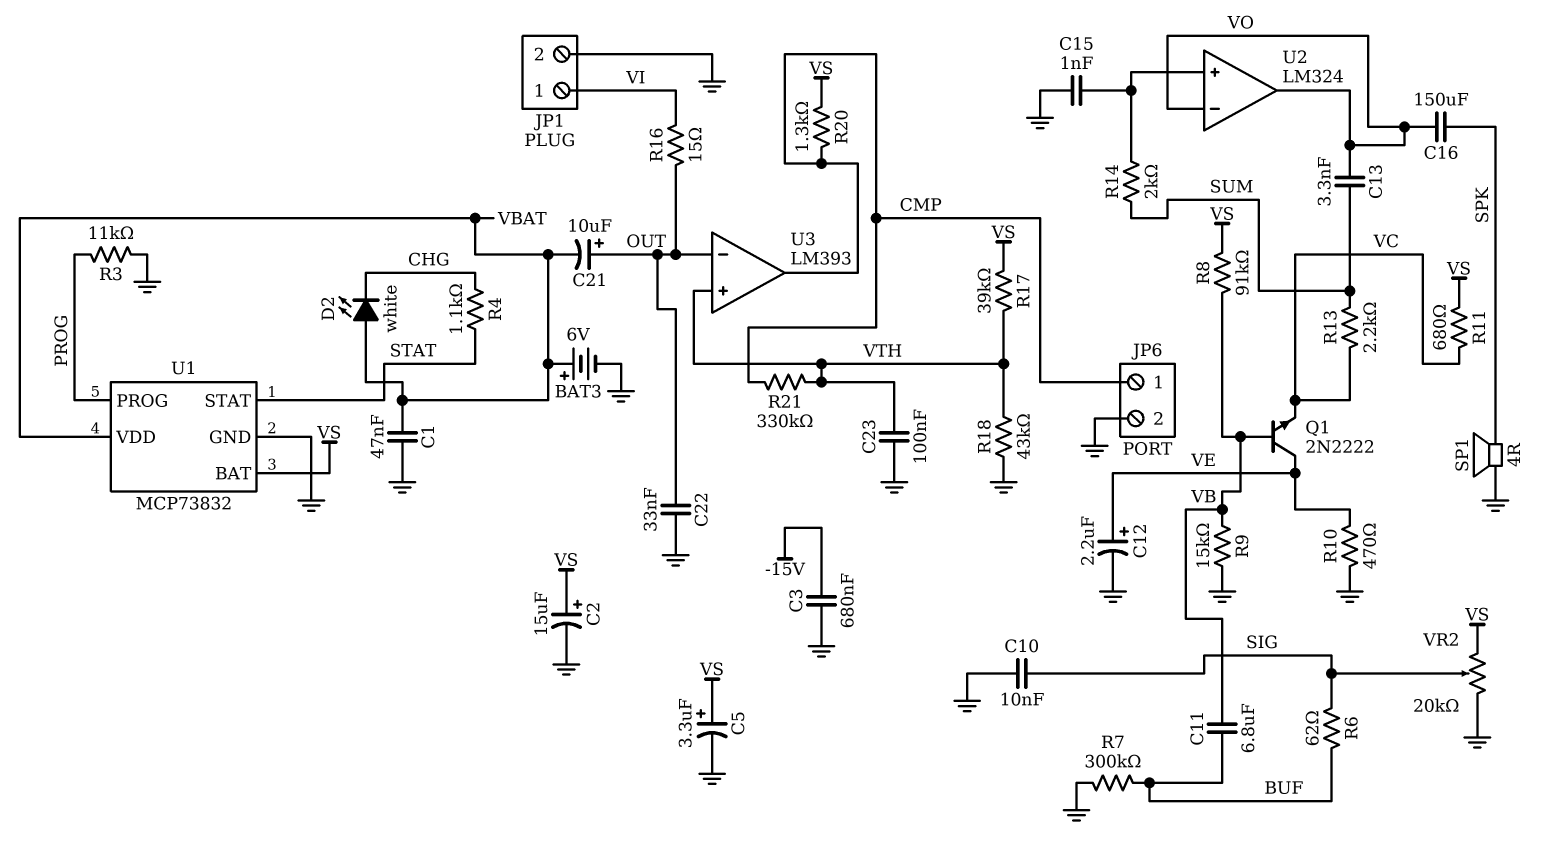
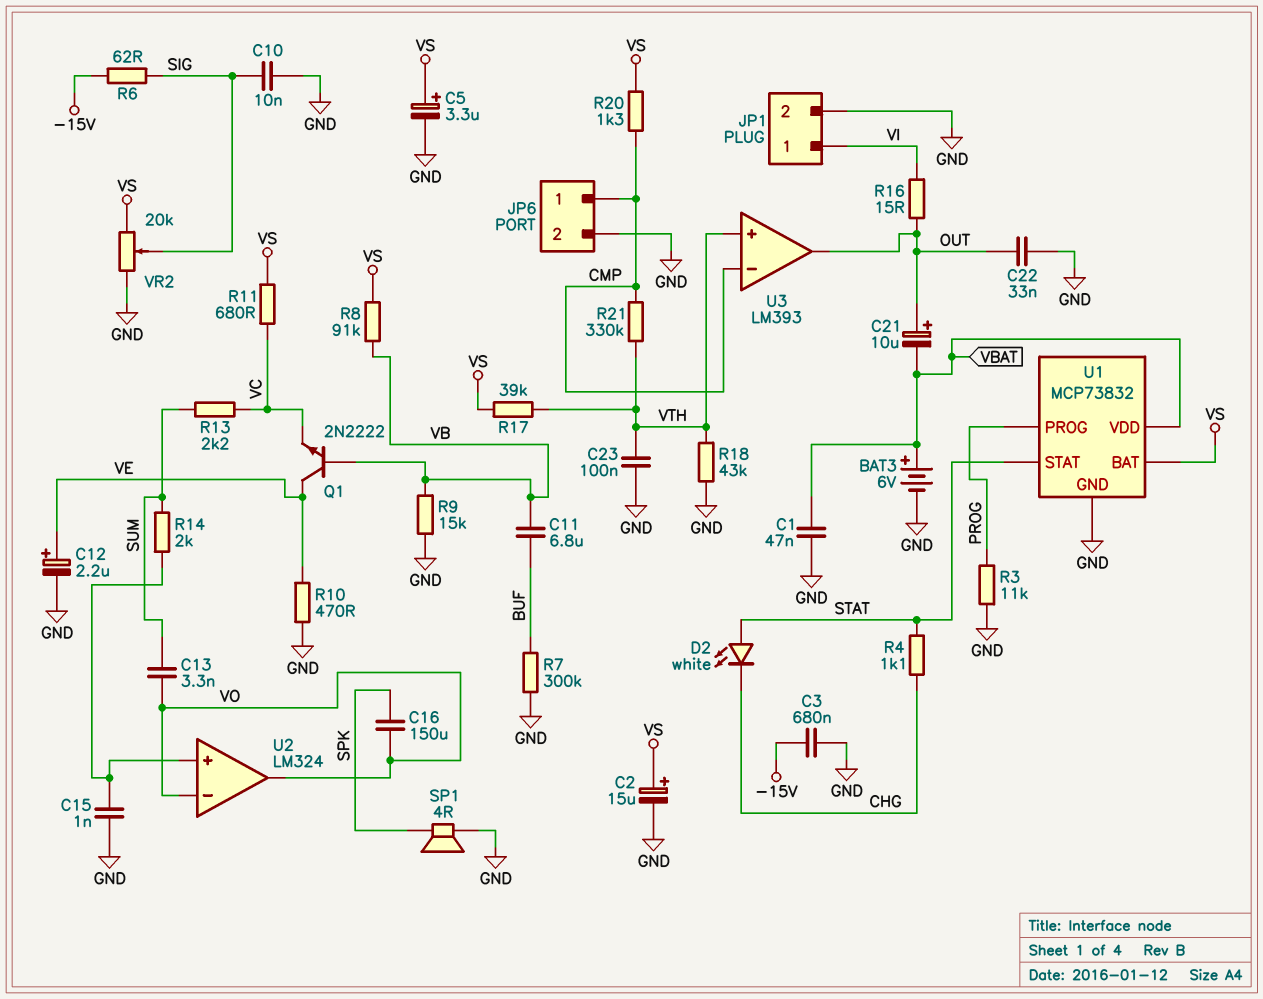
D2: LED white (A VBAT, K CHG) -> LED white (A STAT, K CHG)
R6: 62 (BUF, SIG) -> 62 (-15V, SIG)
U3 pin in-: OUT -> CMP
U3 pin out: CMP -> OUT

